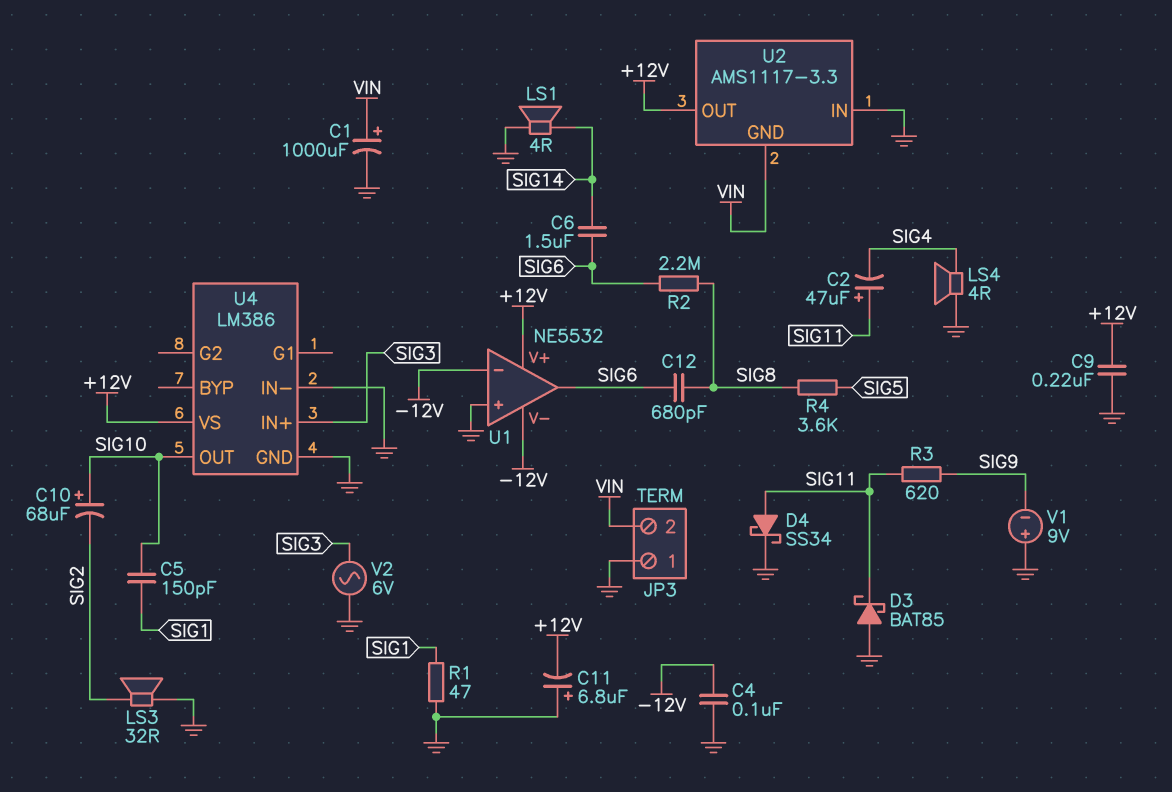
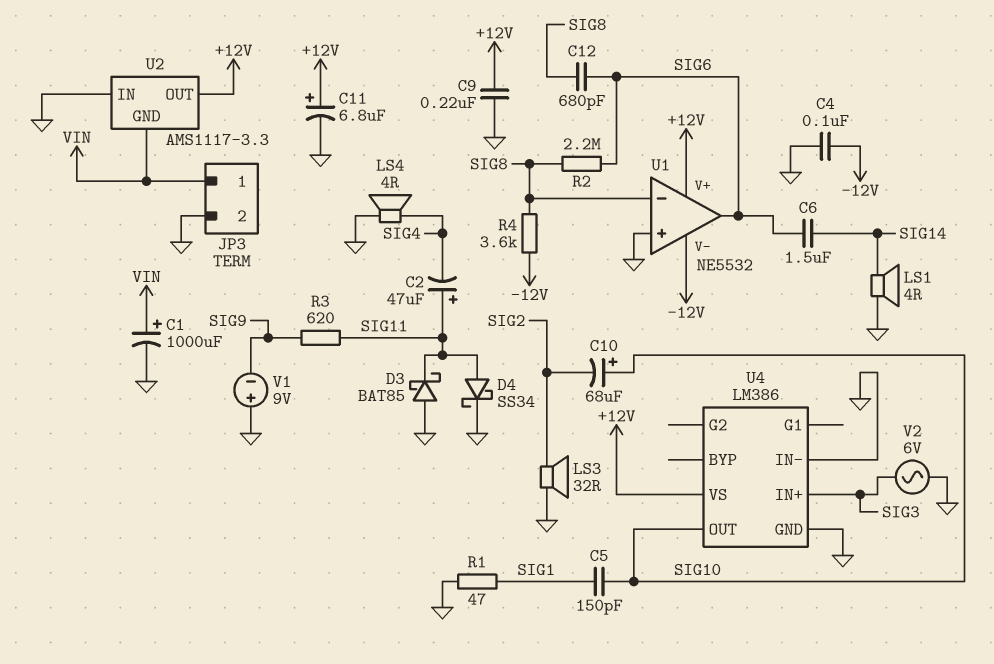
C11: 6.8uF (plus GND, minus +12V) -> 6.8uF (plus +12V, minus GND)
JP3 pin 1: GND -> VIN
JP3 pin 2: VIN -> GND
R4: 3.6k (SIG5, SIG8) -> 3.6k (-12V, SIG8)
U1 pin in-: -12V -> SIG8

